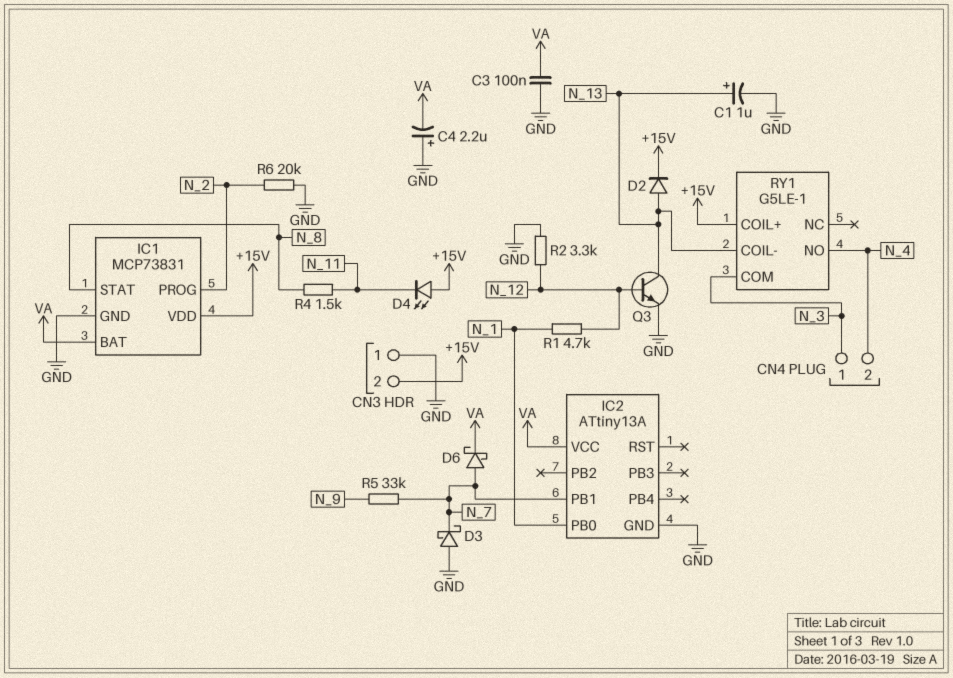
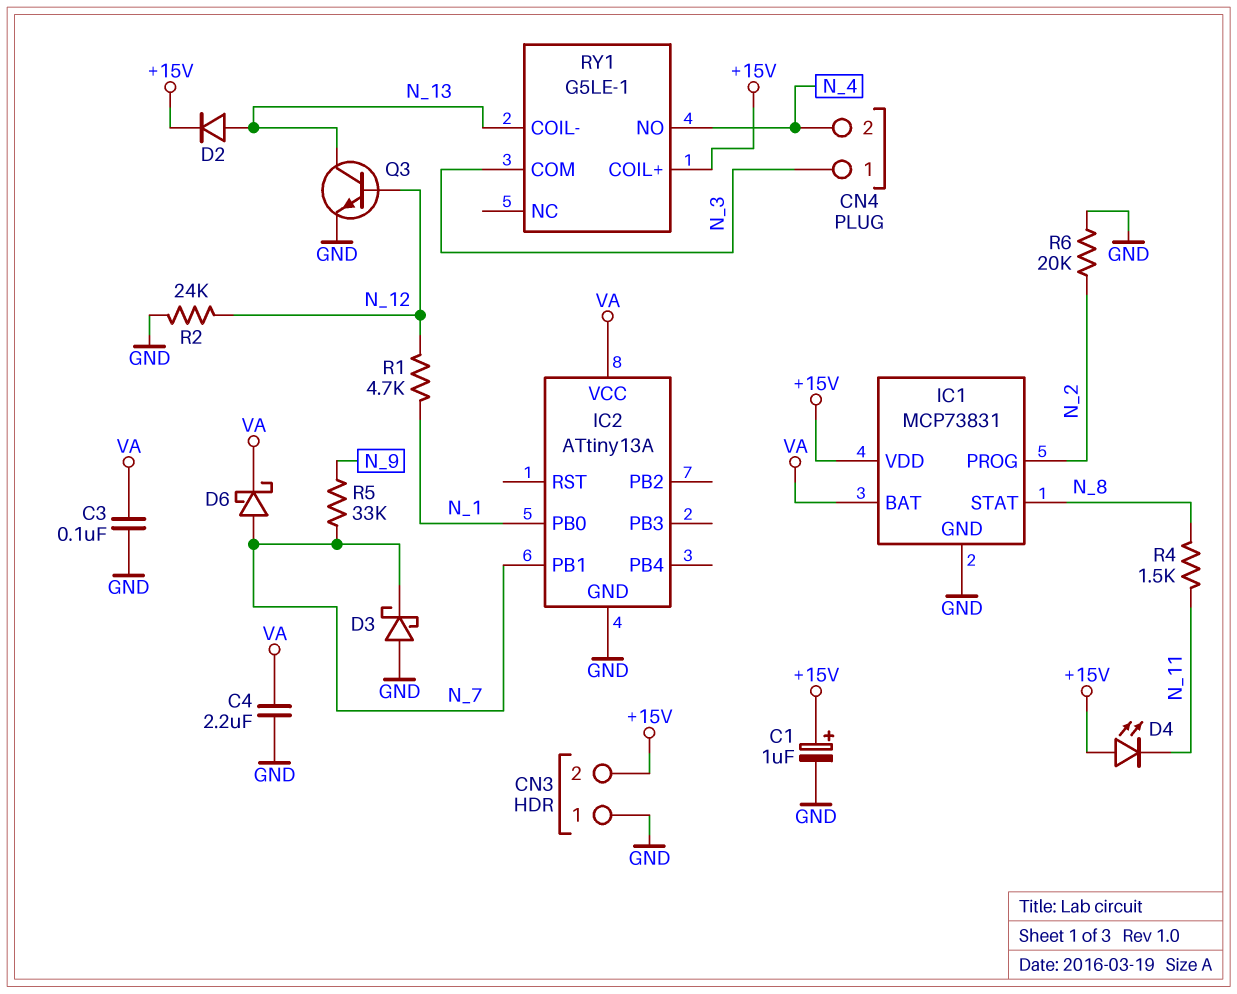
C1: 1uF (plus N_13, minus GND) -> 1uF (plus +15V, minus GND)
C4: 2.2uF (plus GND, minus VA) -> 2.2uF (GND, VA)
R2: 3.3k (GND, N_12) -> 24k (GND, N_12)

